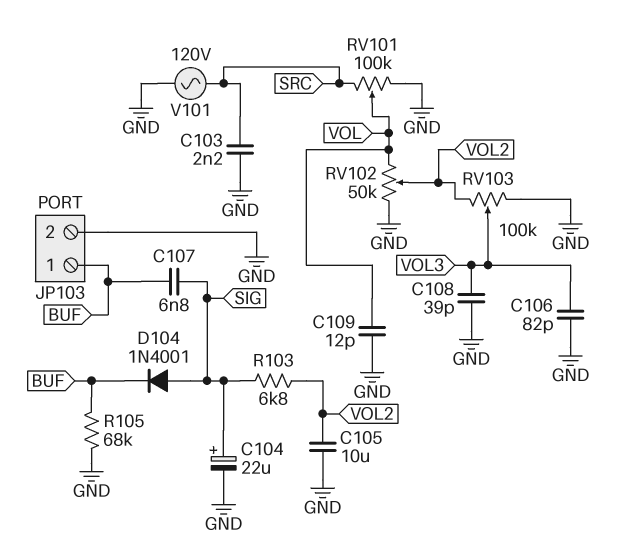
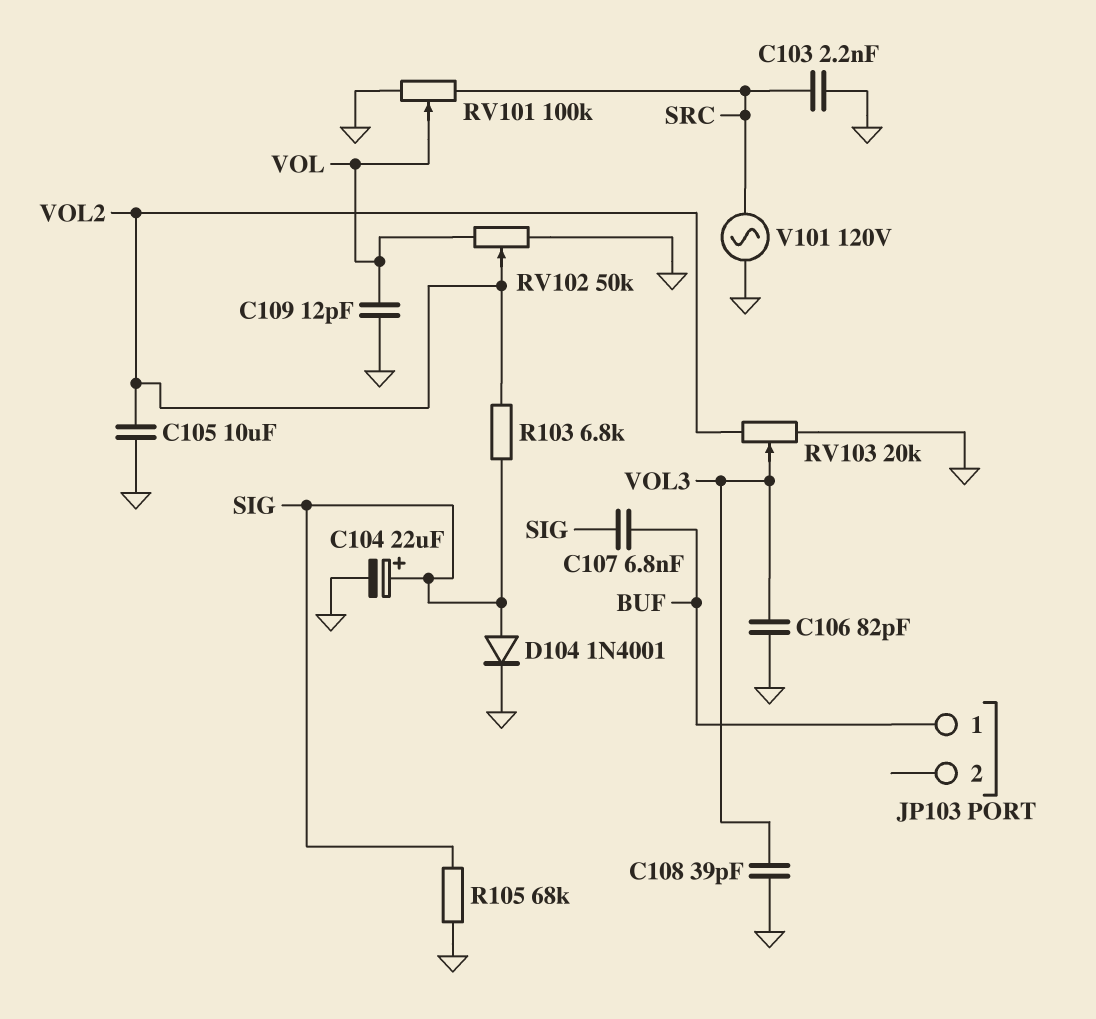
D104: diode 1N4001 (A SIG, K BUF) -> diode 1N4001 (A SIG, K GND)
JP103 pin 2: GND -> none
R105: 68k (BUF, GND) -> 68k (GND, SIG)
RV103: 100k (GND, VOL2, wiper VOL3) -> 20k (GND, VOL2, wiper VOL3)

